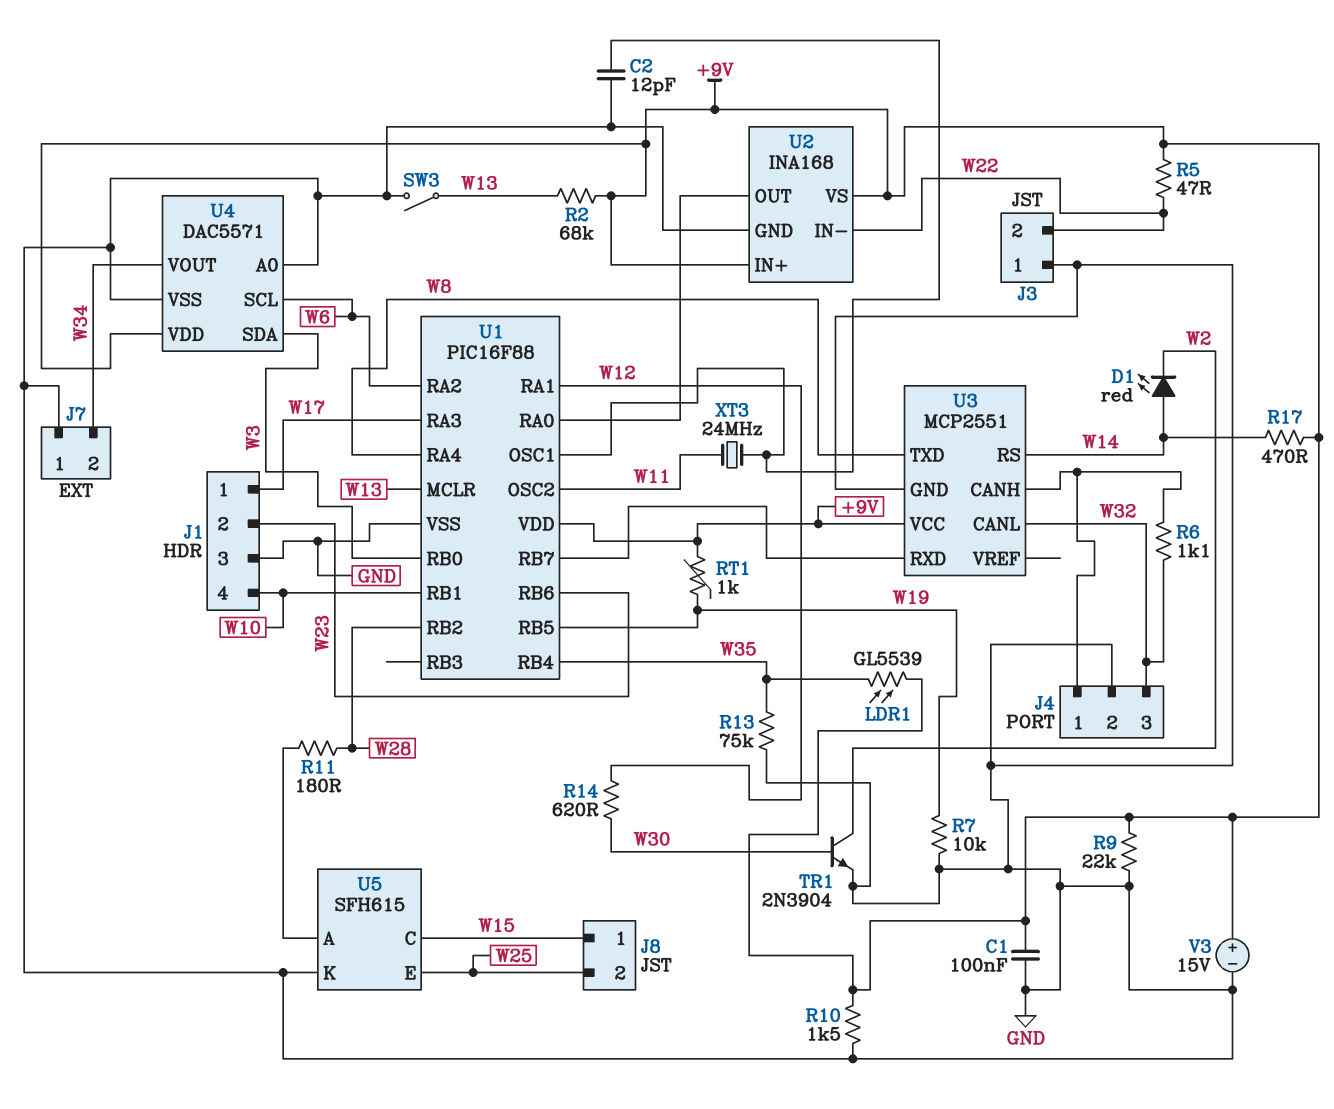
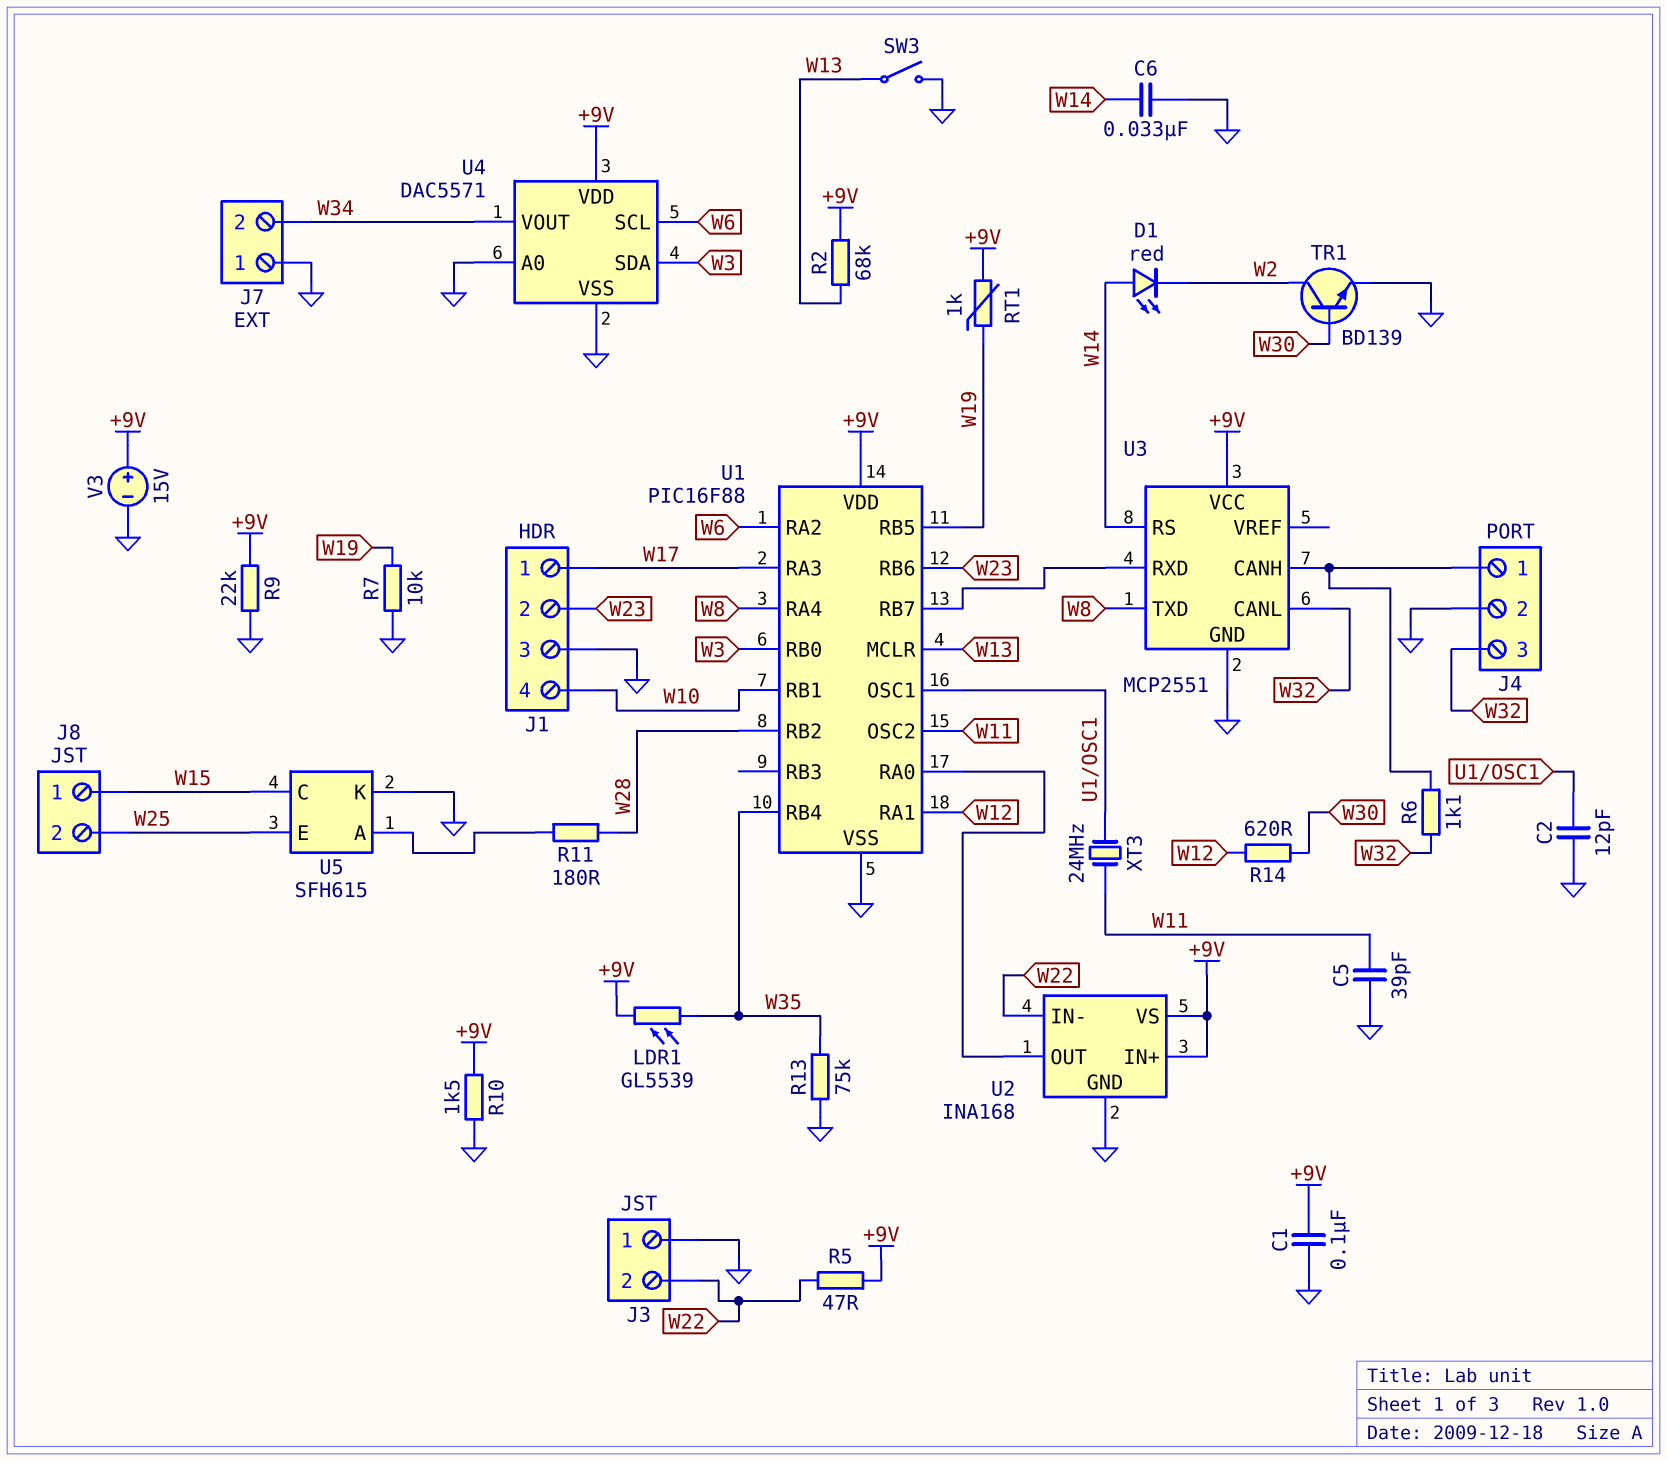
C5: none -> 39pF (GND, W11)
C6: none -> 33nF (GND, W14)
R17: 470 (+9V, W14) -> none
TR1: NPN 2N3904 (B W30, C W2, E GND) -> NPN BD139 (B W30, C W2, E GND)

